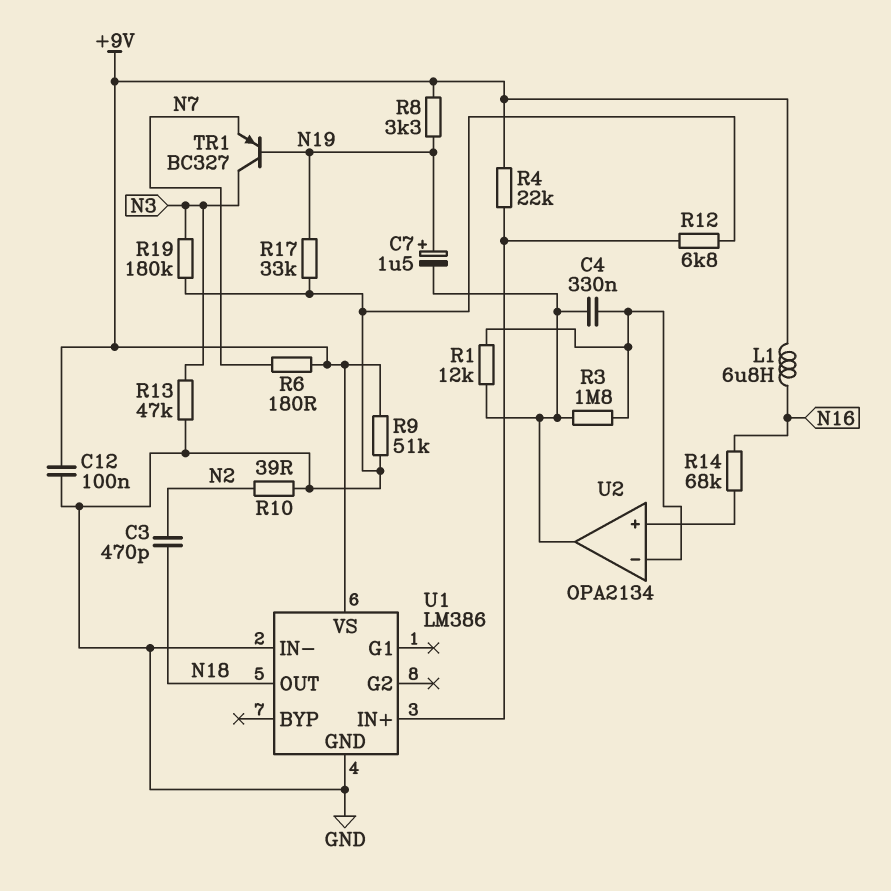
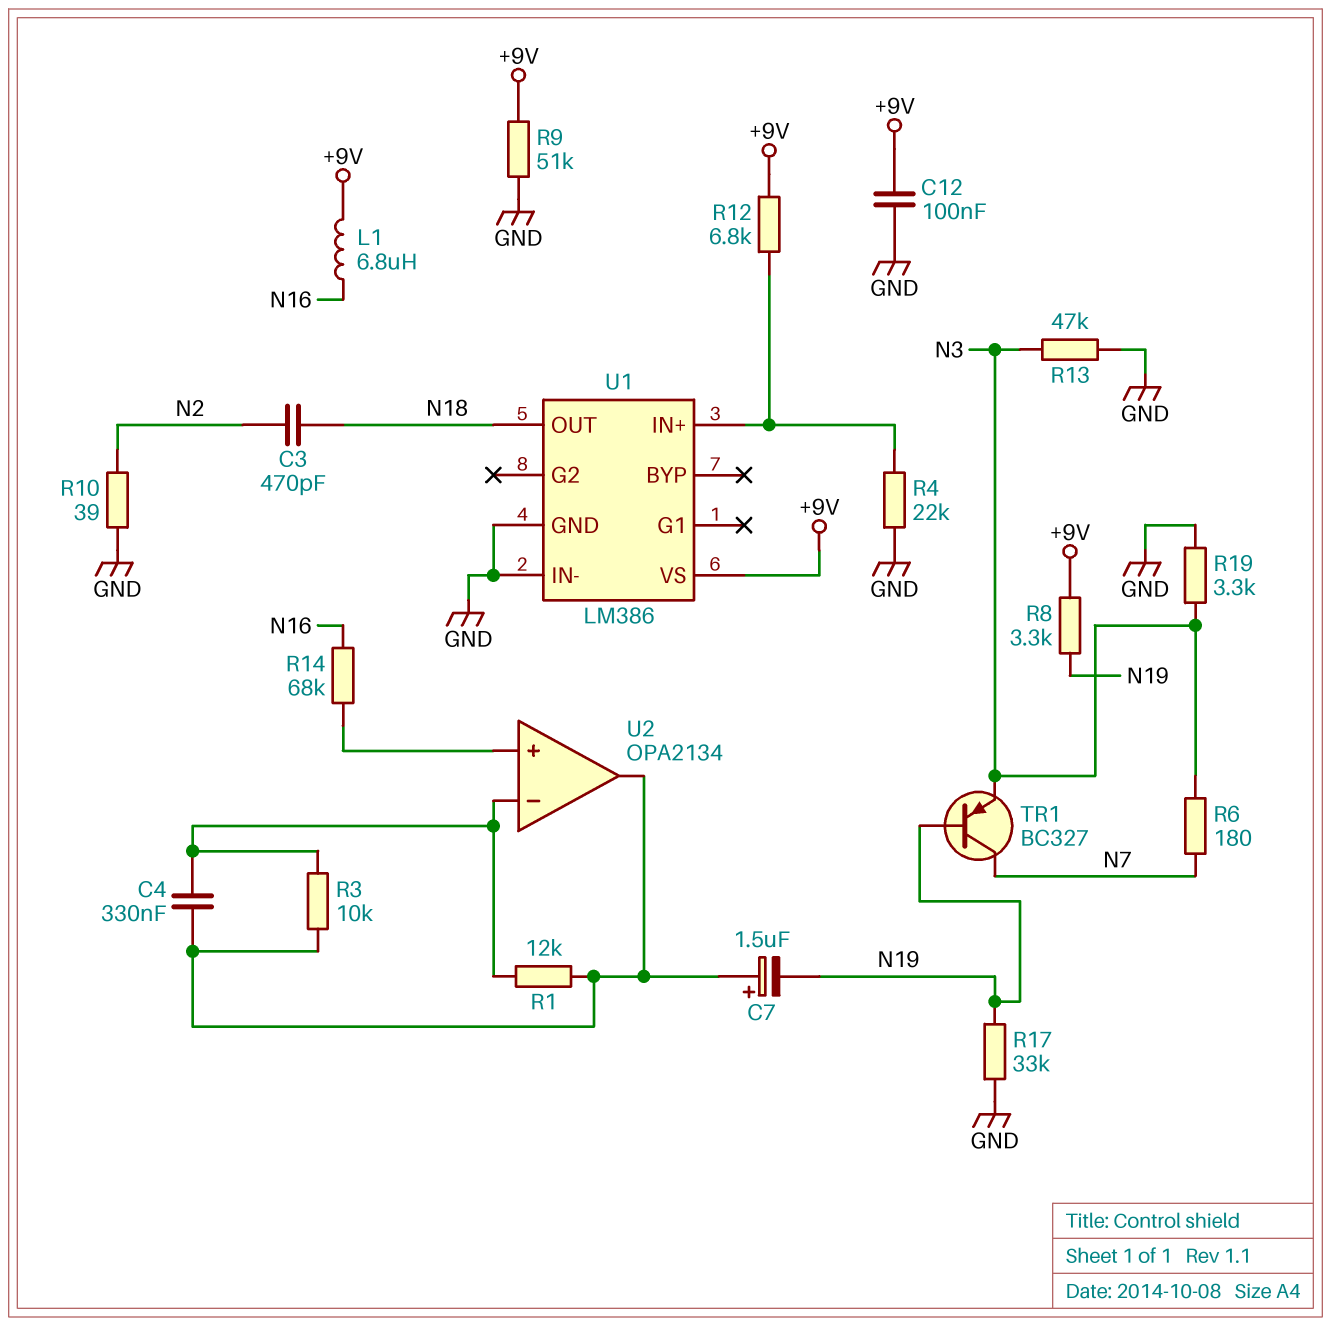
C7: 1.5uF (plus N19, minus U2/out) -> 1.5uF (plus U2/out, minus N19)
R3: 1.8M (U2/in-, U2/out) -> 10k (U2/in-, U2/out)
R4: 22k (+9V, U1/IN+) -> 22k (GND, U1/IN+)
R6: 180 (+9V, N7) -> 180 (N3, N7)
R12: 6.8k (GND, U1/IN+) -> 6.8k (+9V, U1/IN+)
R19: 180k (GND, N3) -> 3.3k (GND, N3)
TR1: PNP BC327 (B N19, C N3, E N7) -> PNP BC327 (B N19, C N7, E N3)

